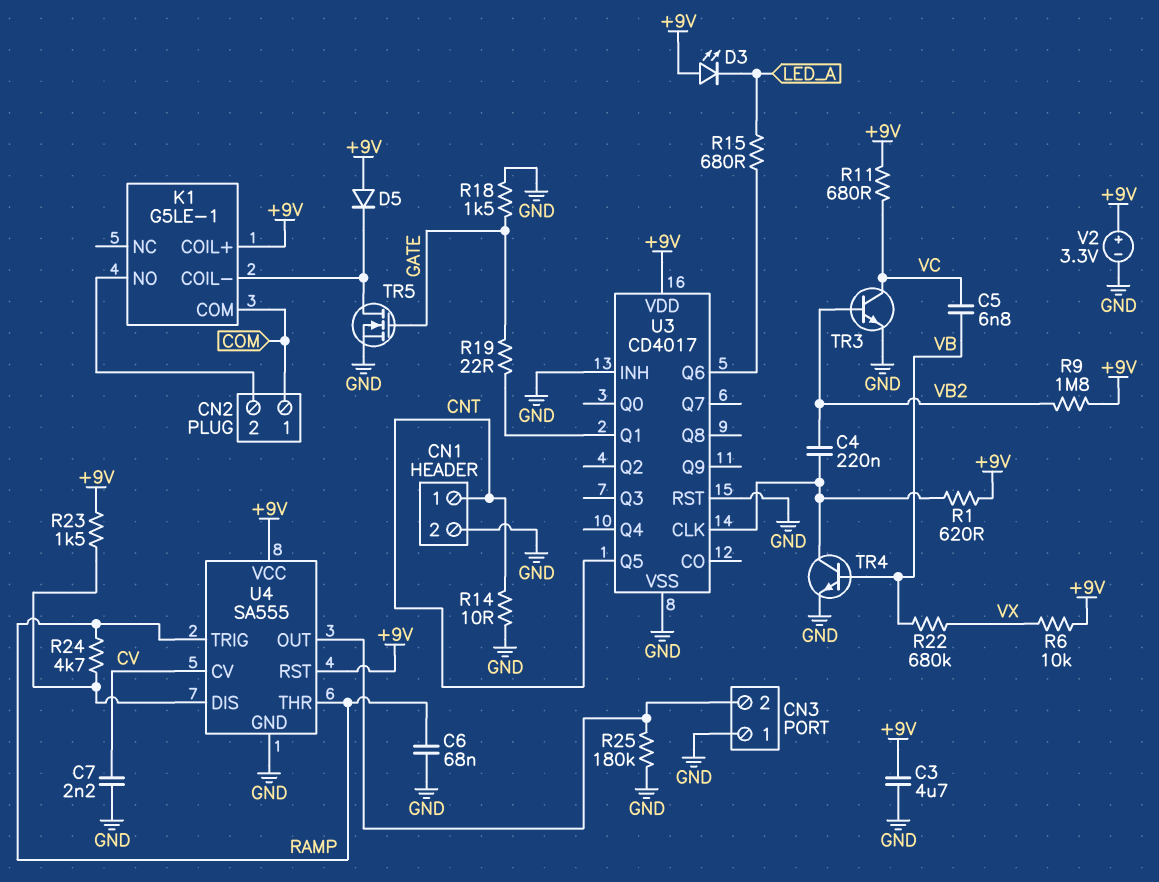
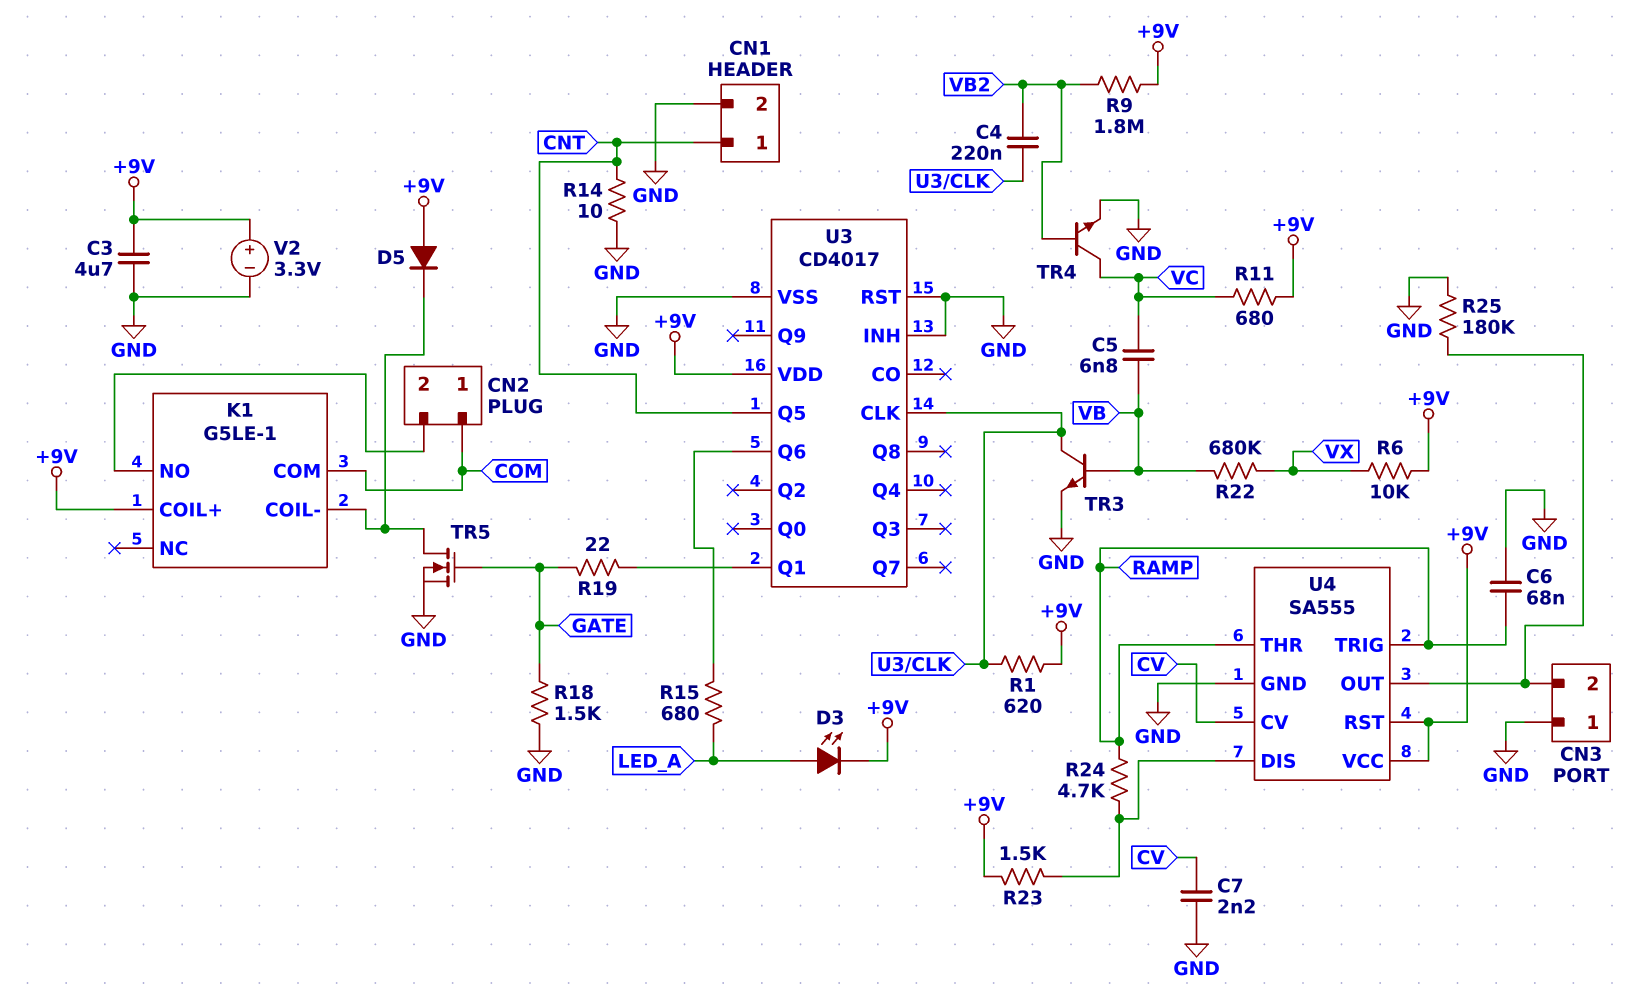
D3: LED (A +9V, K LED_A) -> LED (A LED_A, K +9V)
TR3: NPN (B VB2, C VC, E GND) -> NPN (B VB, C U3/CLK, E GND)
TR4: NPN (B VB, C U3/CLK, E GND) -> NPN (B VB2, C VC, E GND)

